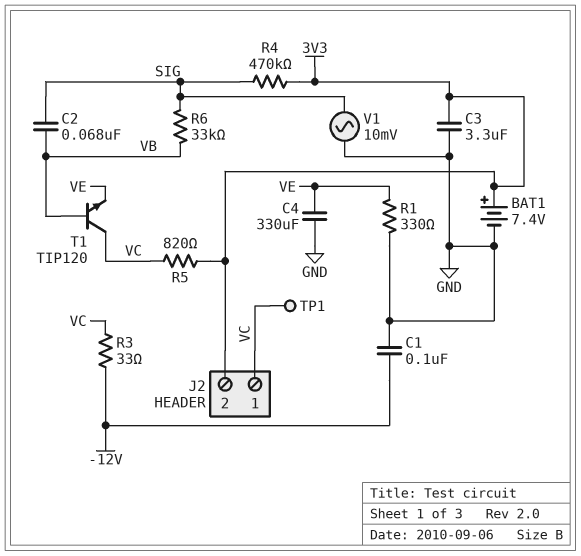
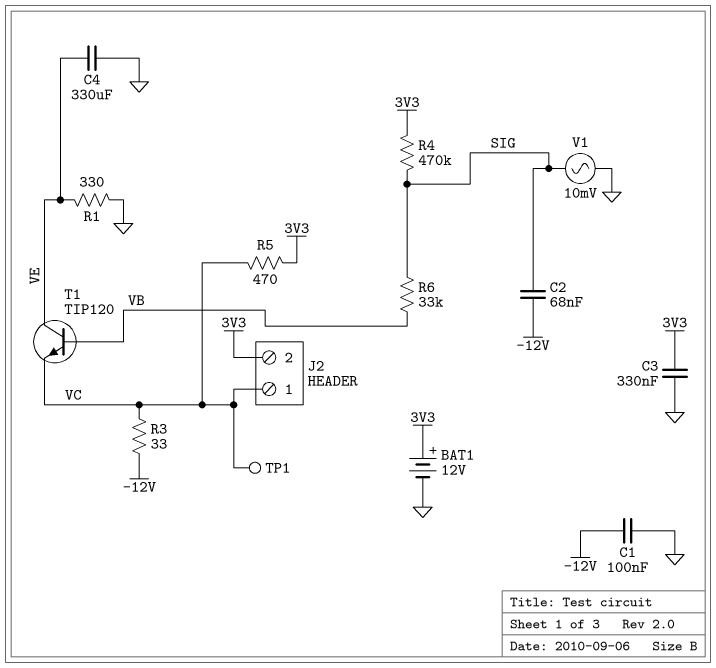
BAT1: 7.4V (plus 3V3, minus GND) -> 12V (plus 3V3, minus GND)
C2: 68nF (SIG, VB) -> 68nF (-12V, SIG)
C3: 3.3uF (3V3, GND) -> 330nF (3V3, GND)
R5: 820 (3V3, VC) -> 470 (3V3, VC)
T1: NPN TIP120 (B VB, C VC, E VE) -> NPN TIP120 (B VB, C VE, E VC)

